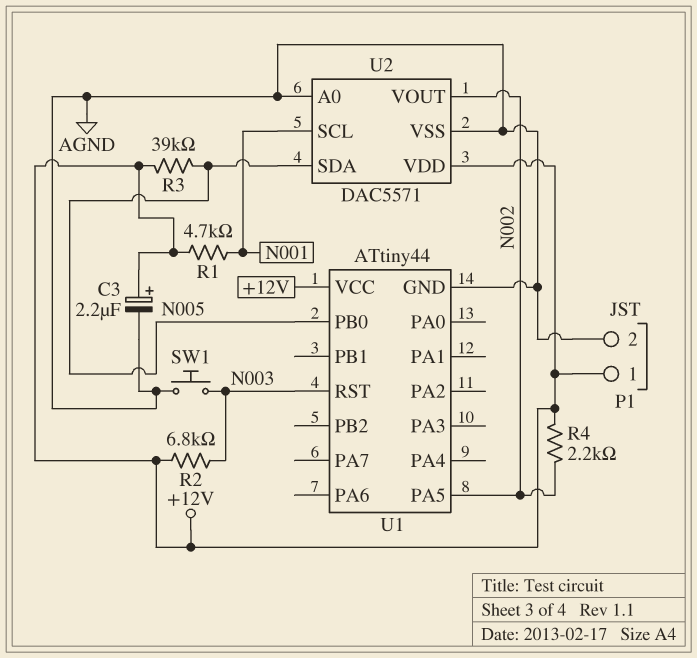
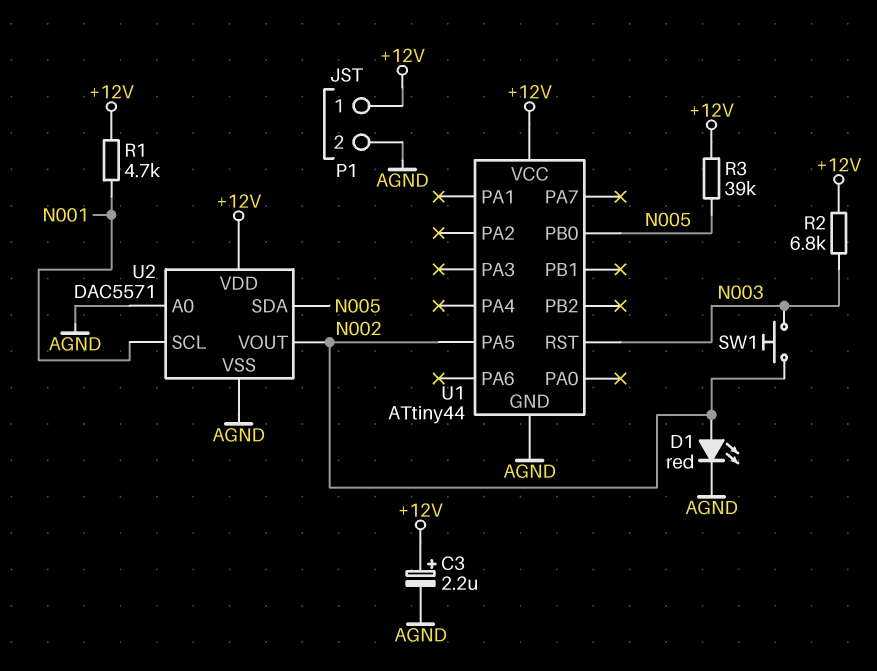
D1: none -> LED red (A N002, K AGND)
R4: 2.2k (+12V, N002) -> none
SW1: button (AGND, N003) -> button (N002, N003)

